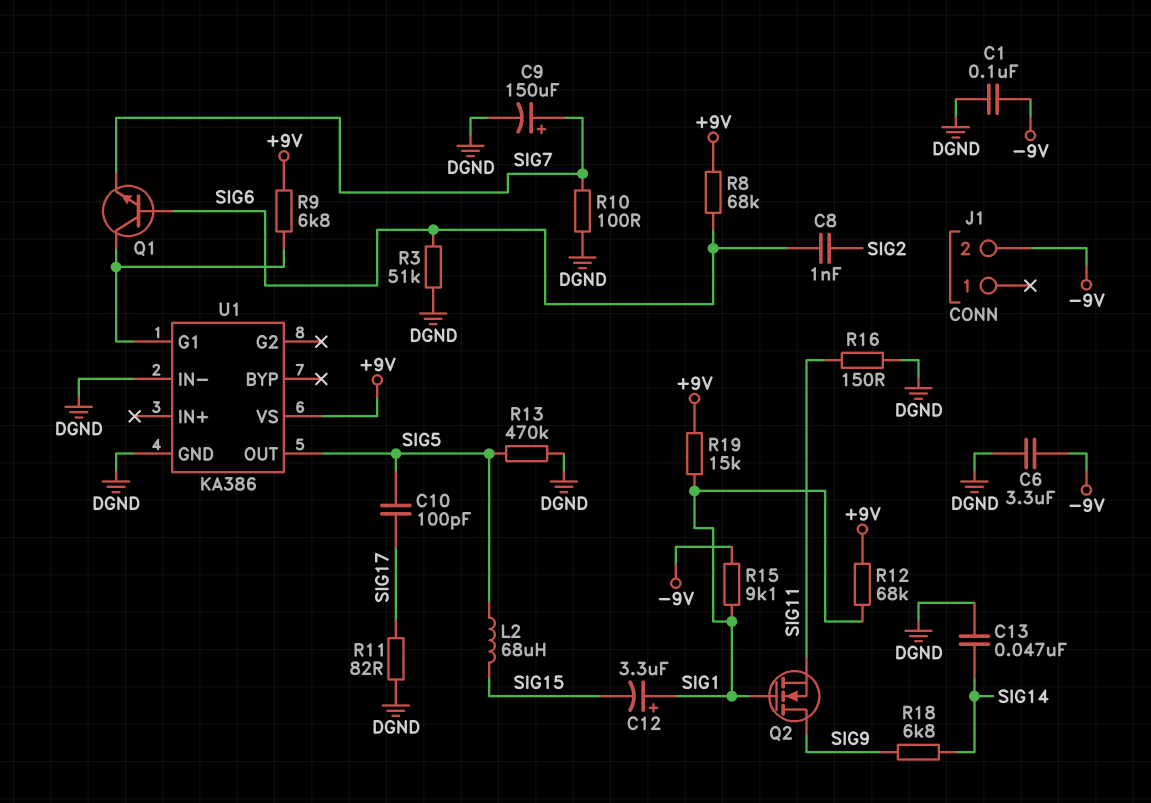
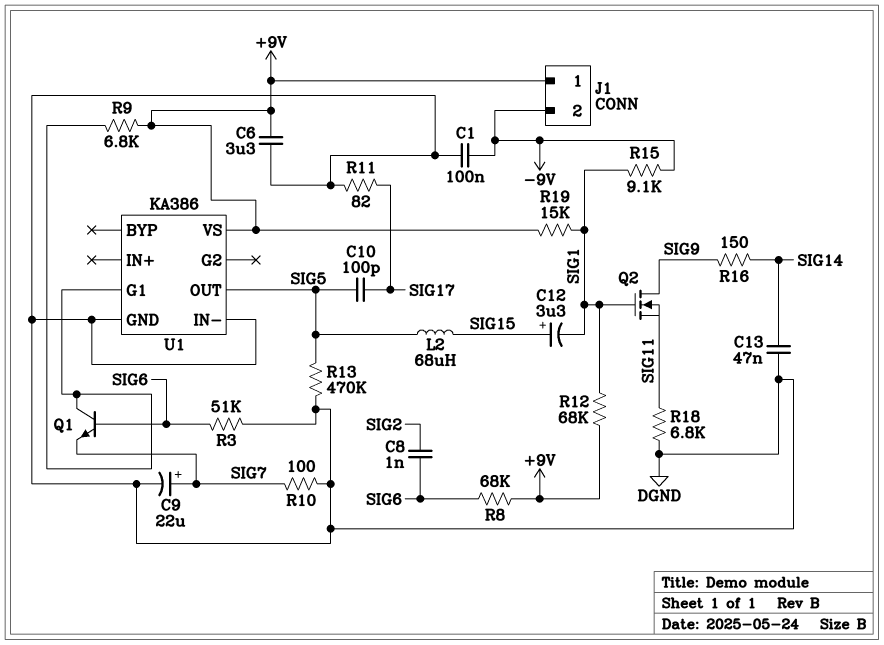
C6: 3.3uF (-9V, DGND) -> 3.3uF (+9V, DGND)
C9: 150uF (plus SIG7, minus DGND) -> 22uF (plus SIG7, minus DGND)
C12: 3.3uF (plus SIG1, minus SIG15) -> 3.3uF (plus SIG15, minus SIG1)
J1 pin 1: none -> +9V
R16: 150 (DGND, SIG11) -> 150 (SIG9, SIG14)
R18: 6.8k (SIG9, SIG14) -> 6.8k (DGND, SIG11)

